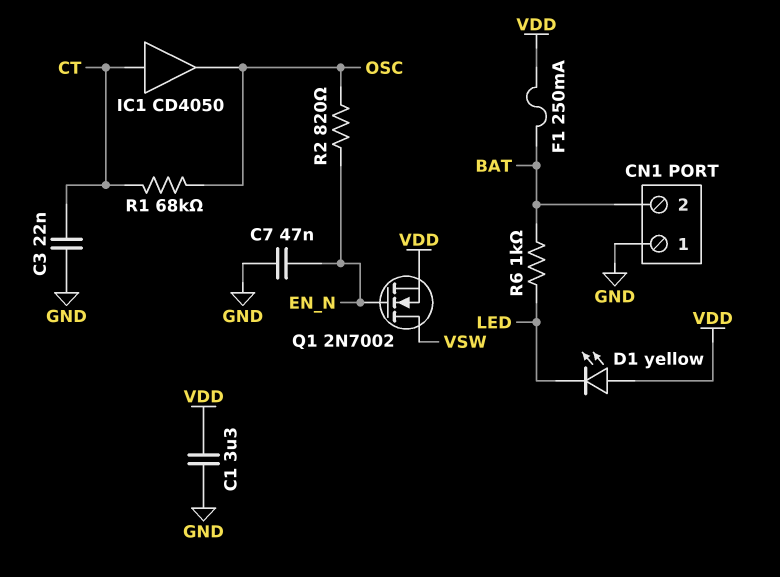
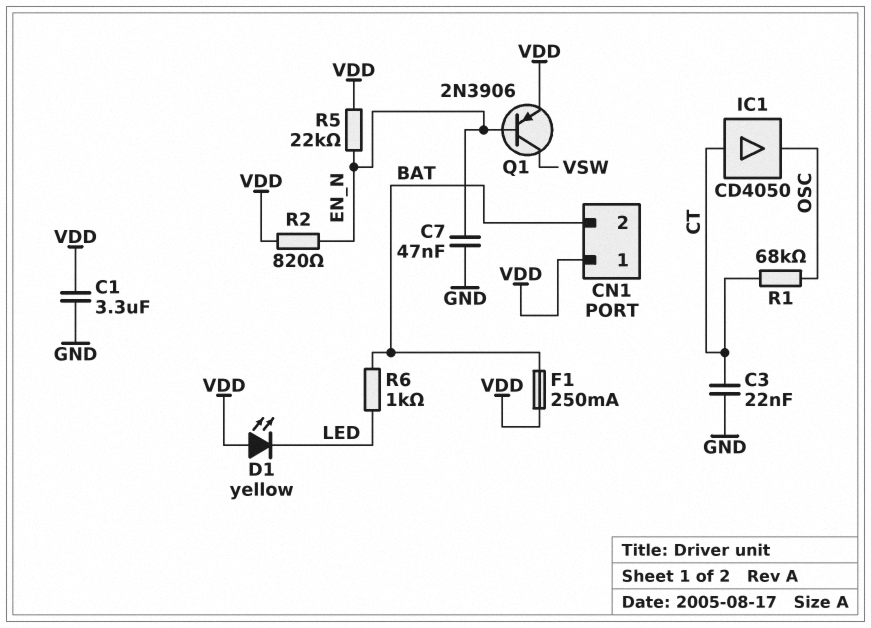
CN1 pin 1: GND -> VDD
Q1: NMOS 2N7002 (G EN_N, D VSW, S VDD) -> PNP 2N3906 (B EN_N, C VSW, E VDD)
R2: 820 (EN_N, OSC) -> 820 (EN_N, VDD)
R5: none -> 22k (EN_N, VDD)

